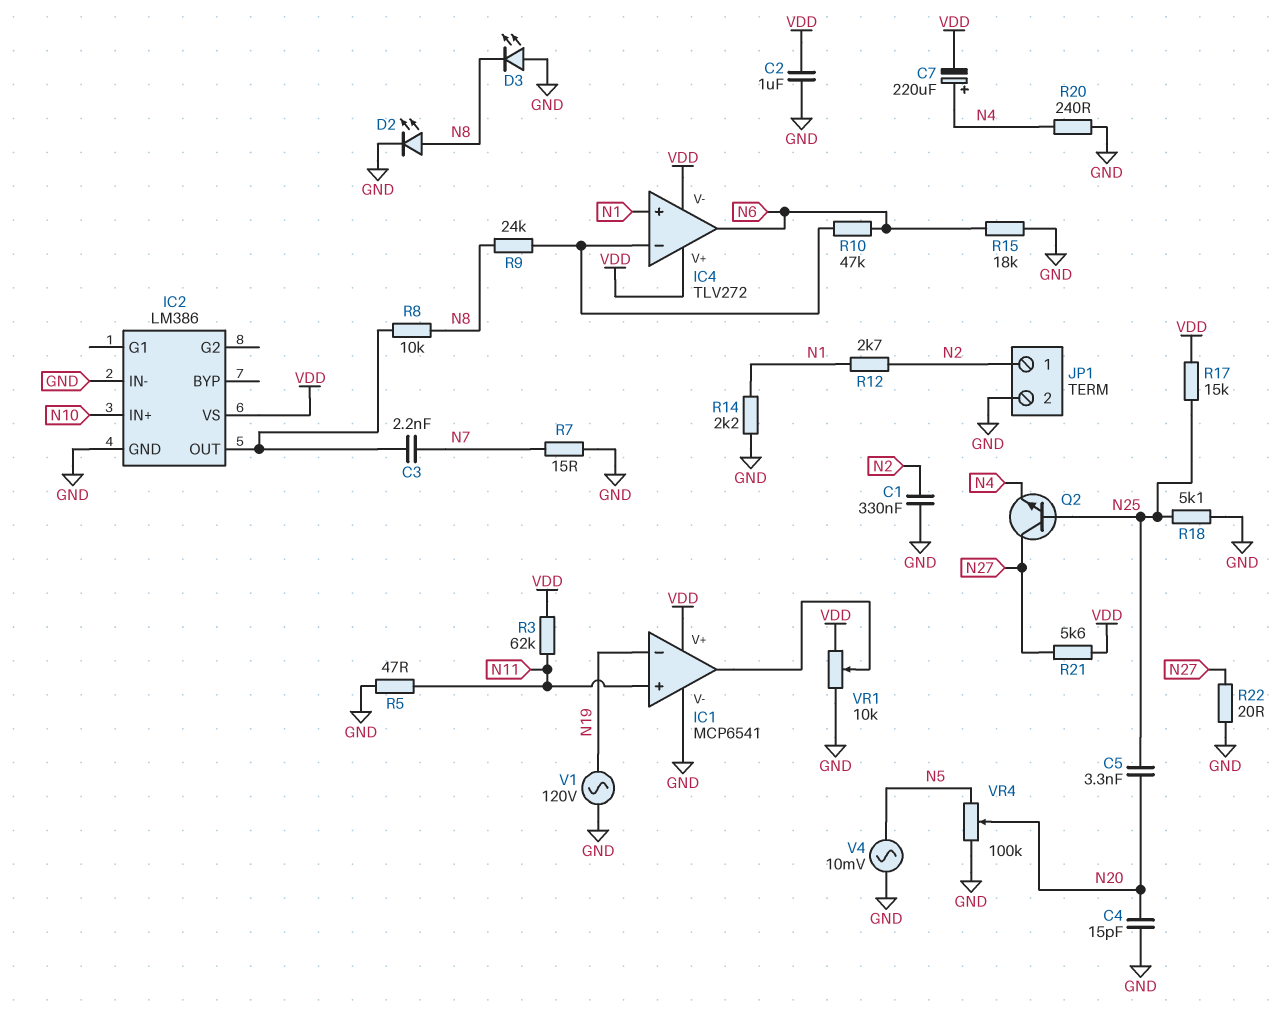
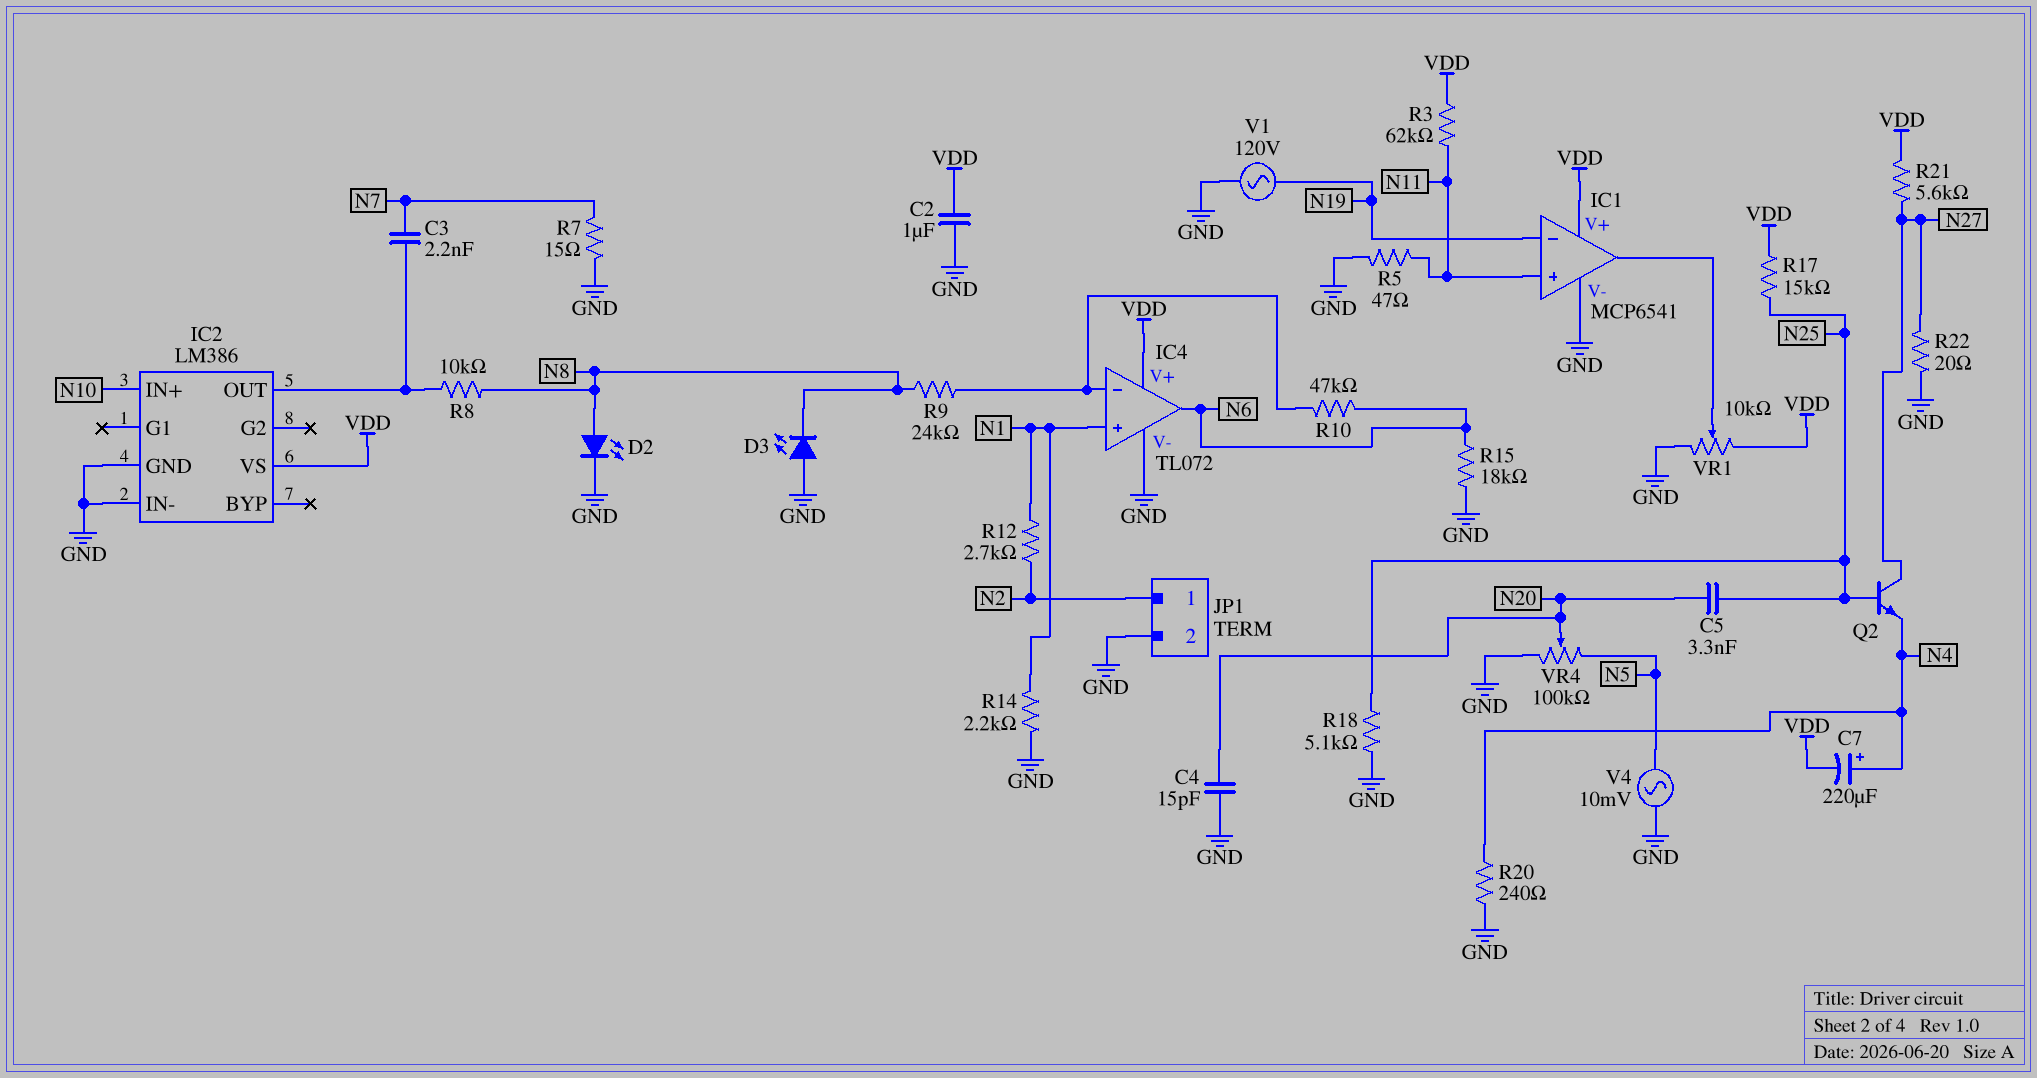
C1: 330nF (GND, N2) -> none
IC4: TLV272 -> TL072
IC4 pin V-: VDD -> GND

